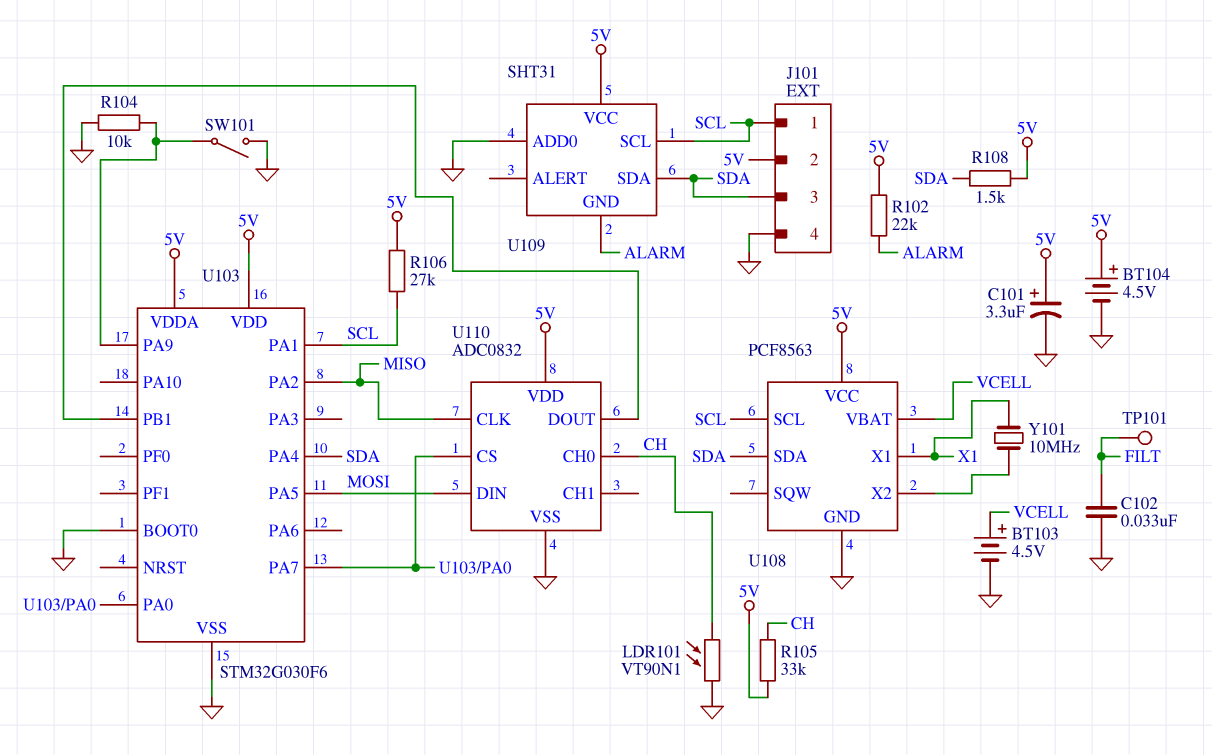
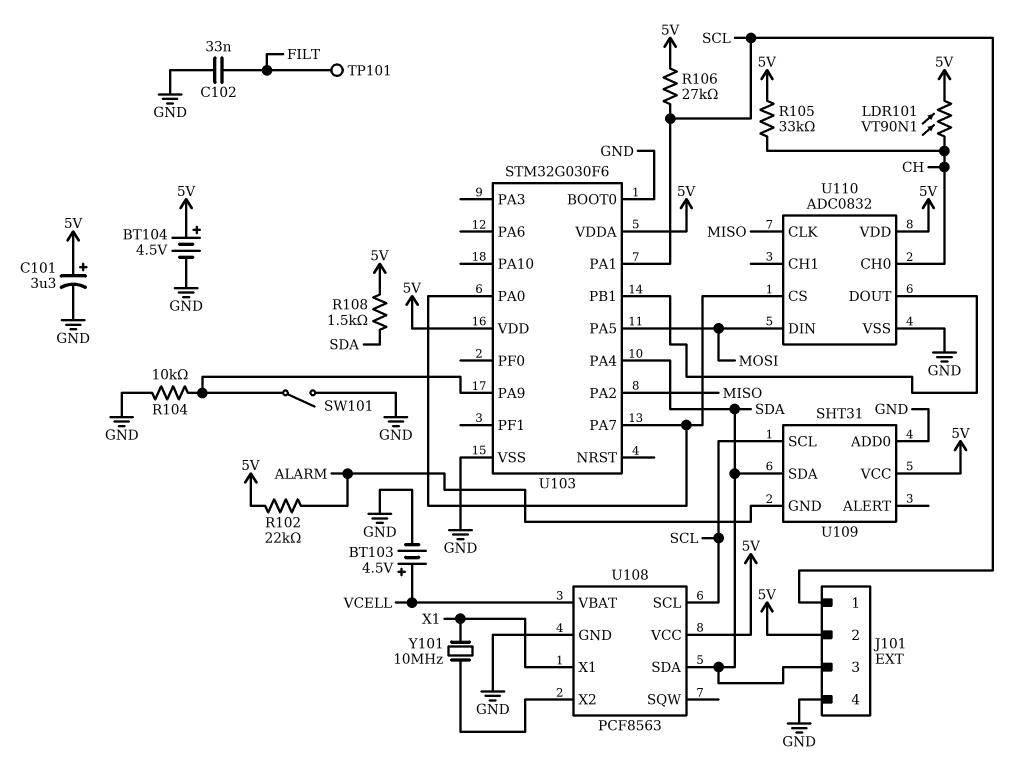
LDR101: VT90N1 (CH, GND) -> VT90N1 (5V, CH)

